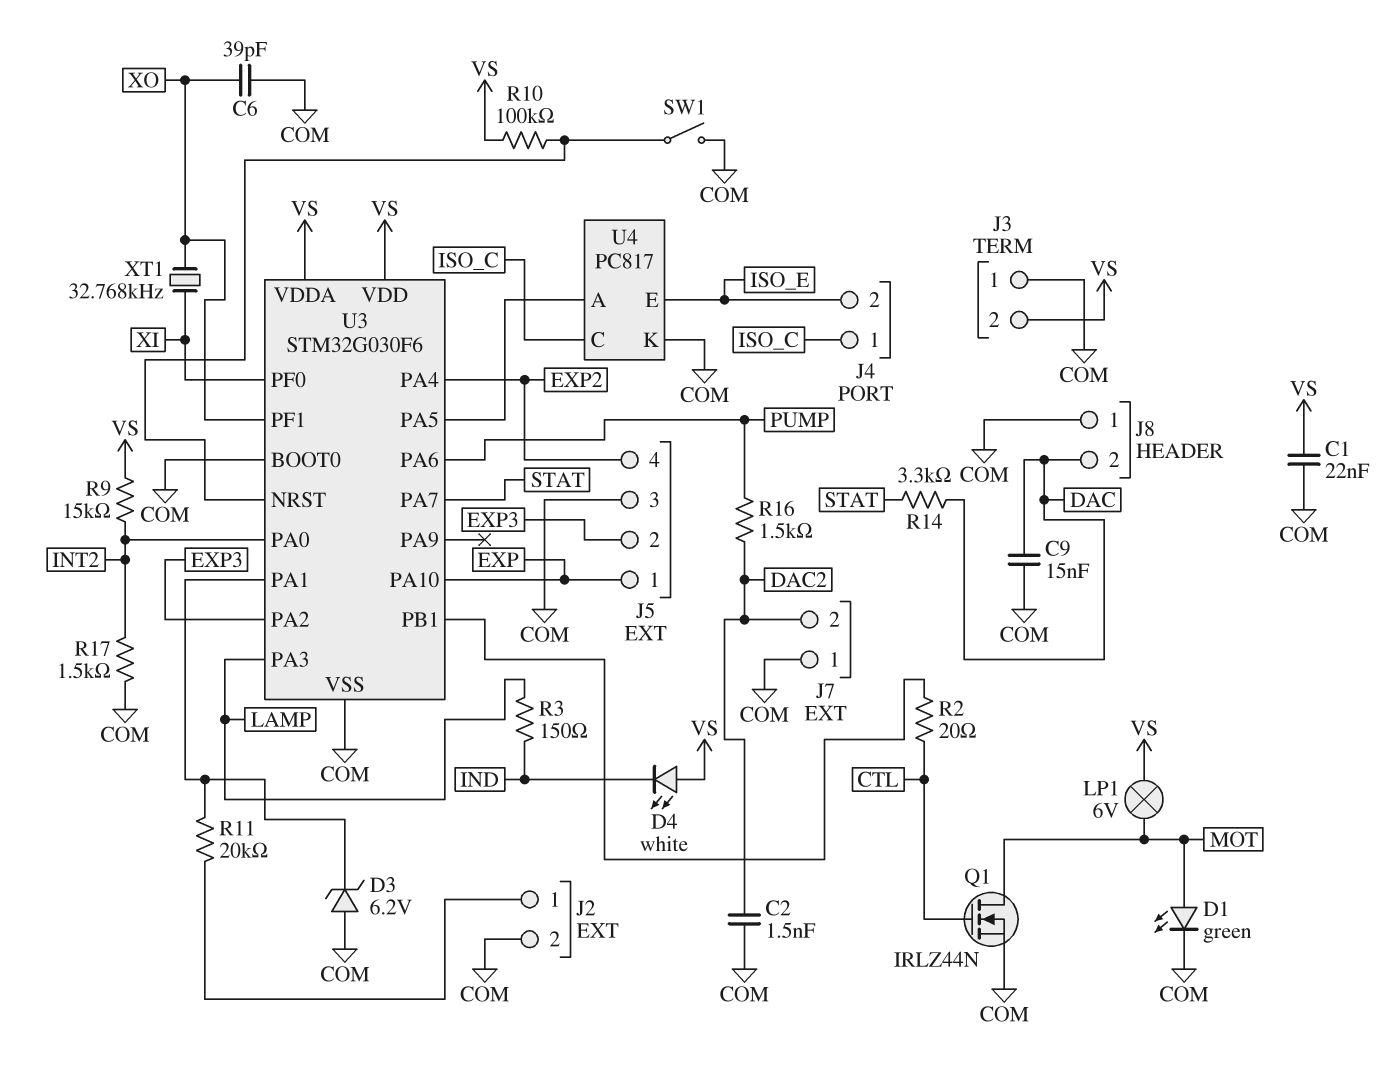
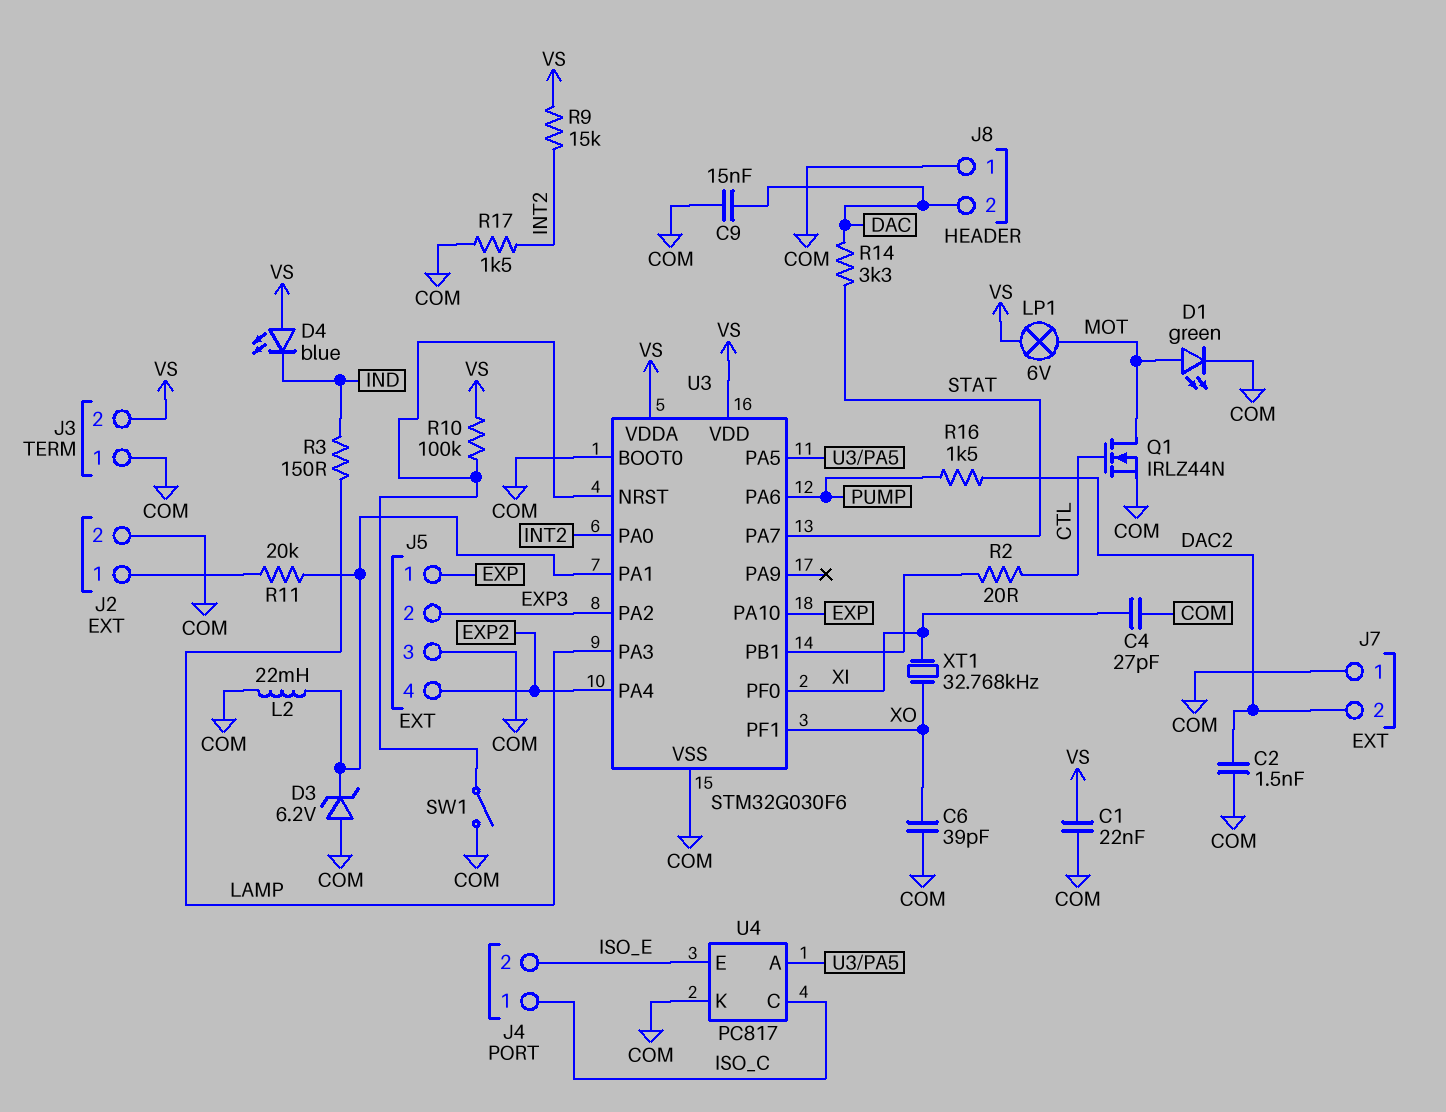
C4: none -> 27pF (COM, XI)
D4: LED white (A VS, K IND) -> LED blue (A VS, K IND)
L2: none -> 22mH (COM, U3/PA1)

